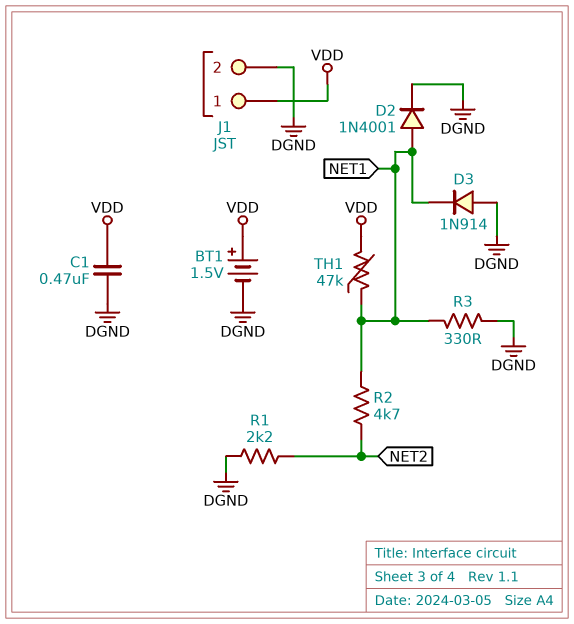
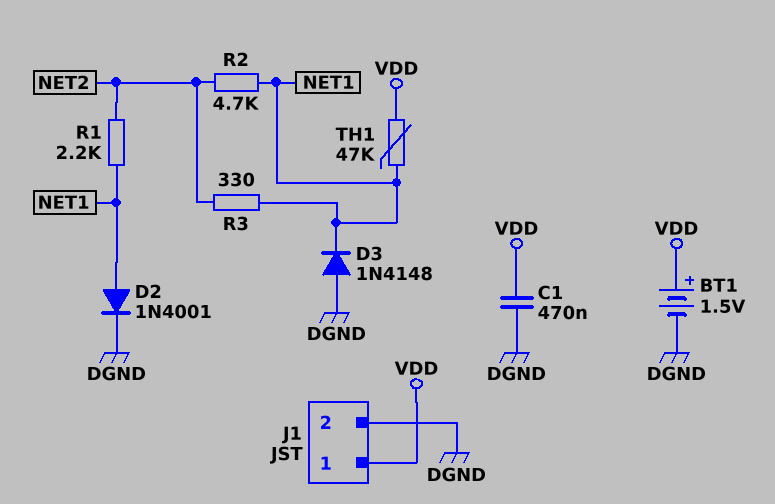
D3: diode 1N914 (A DGND, K NET1) -> diode 1N4148 (A DGND, K NET1)
R1: 2.2k (DGND, NET2) -> 2.2k (NET1, NET2)
R3: 330 (DGND, NET1) -> 330 (NET1, NET2)

